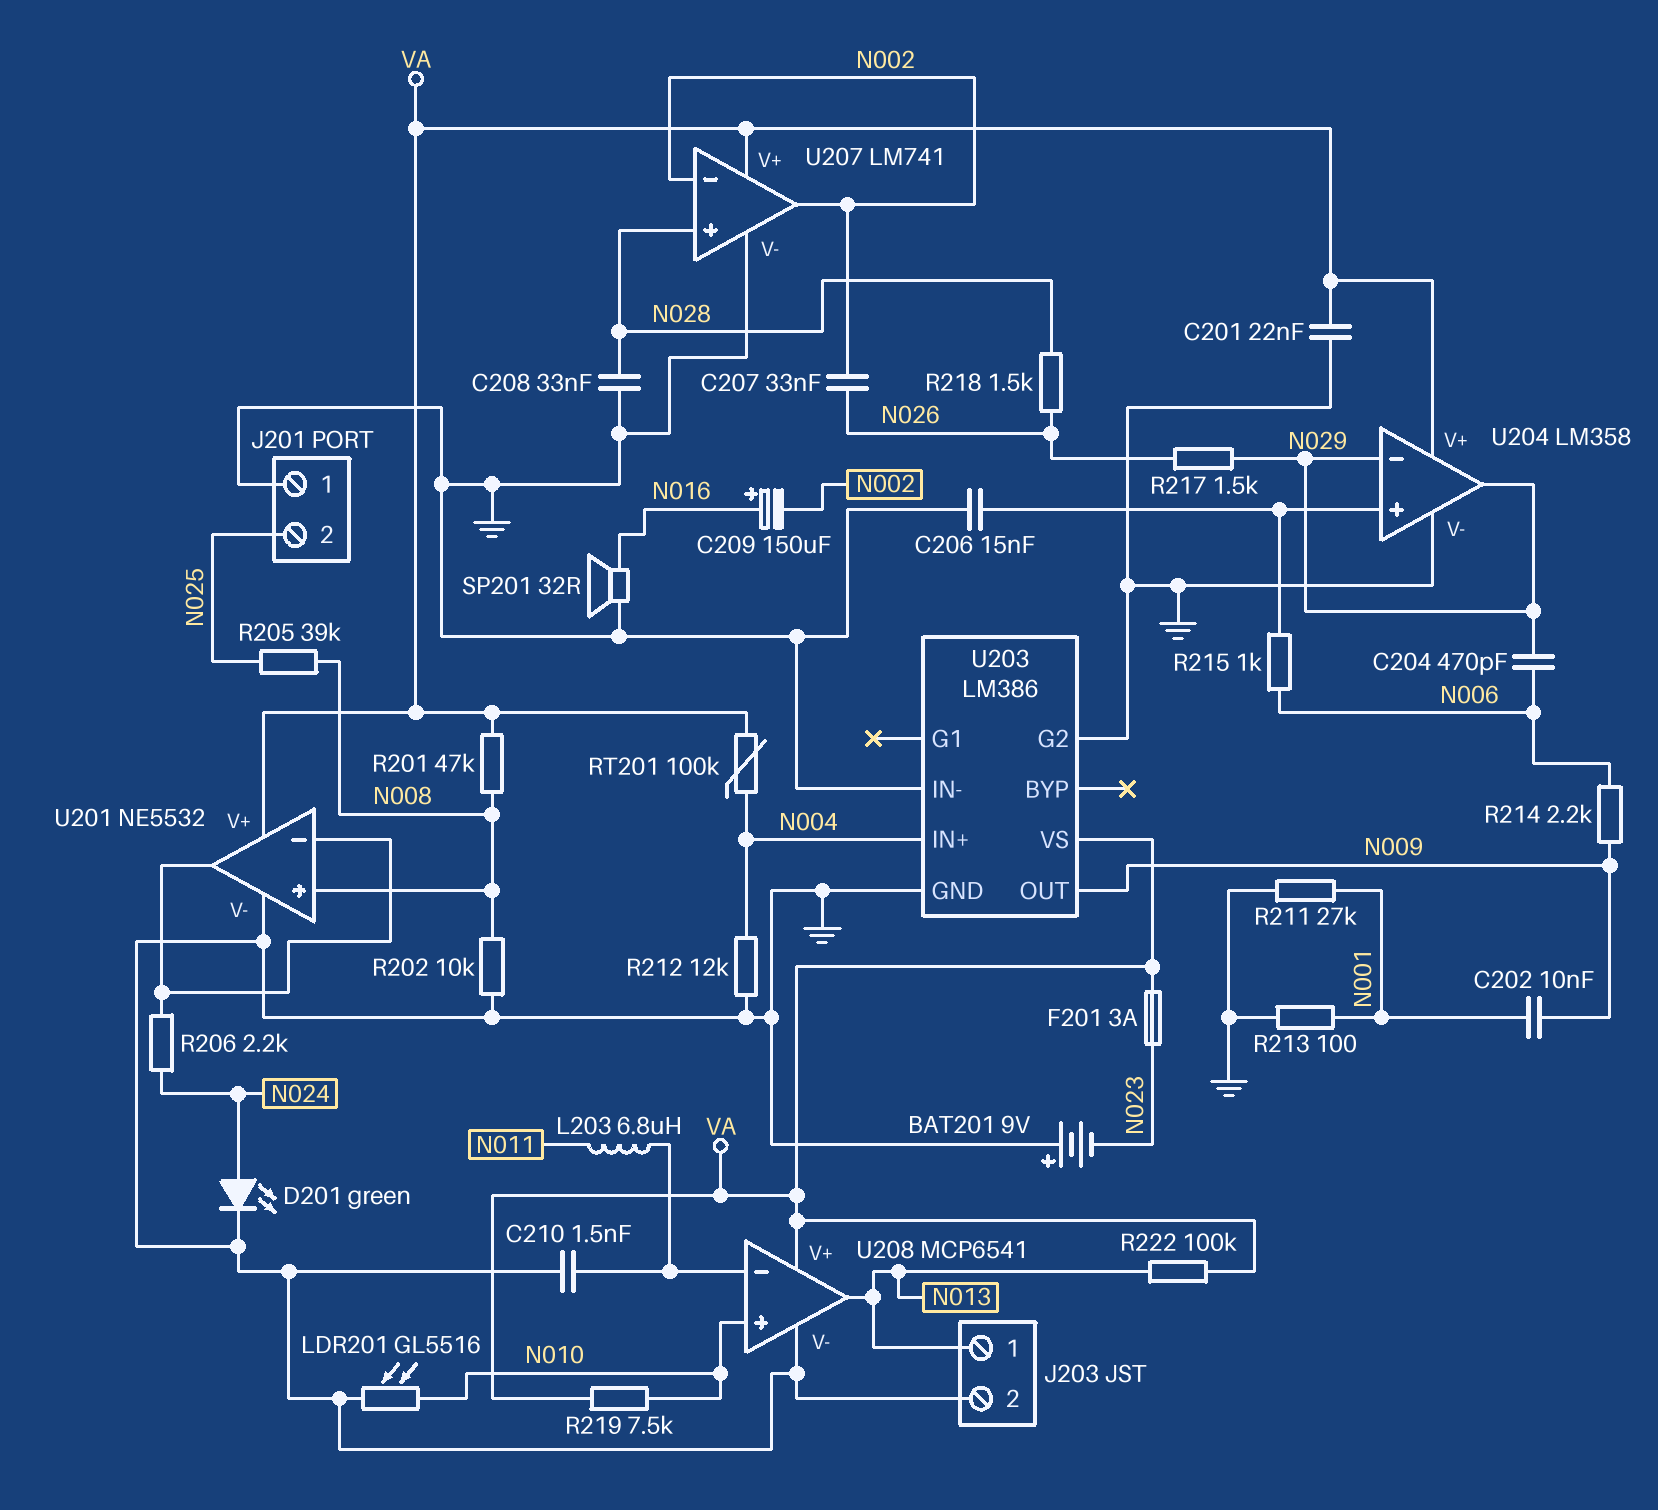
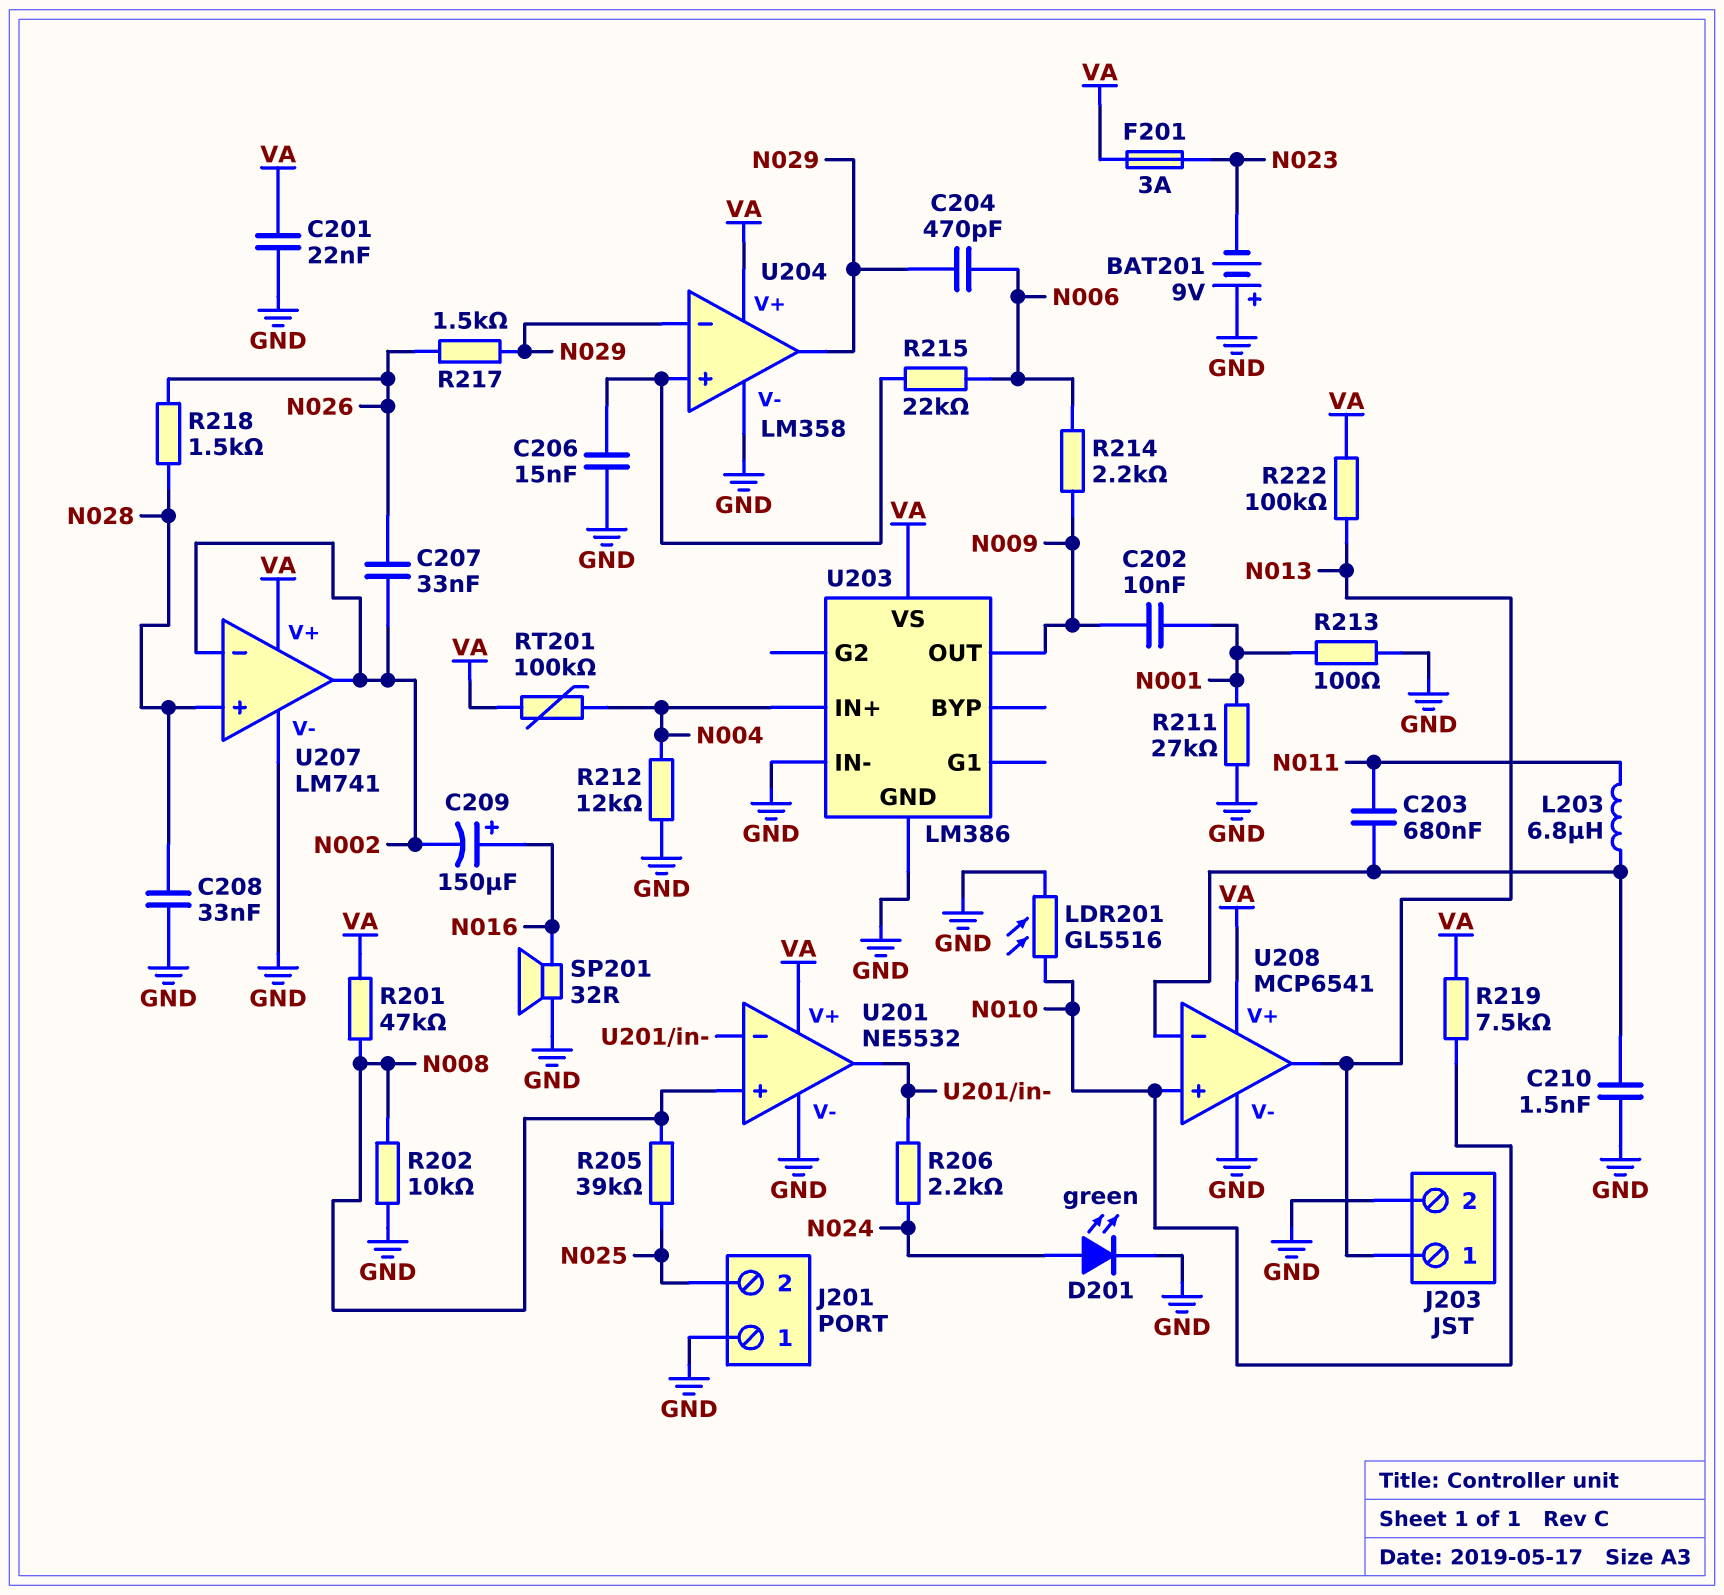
C203: none -> 680nF (N011, U208/in-)
R215: 1k (N006, U204/in+) -> 22k (N006, U204/in+)
U203 pin G2: GND -> none

